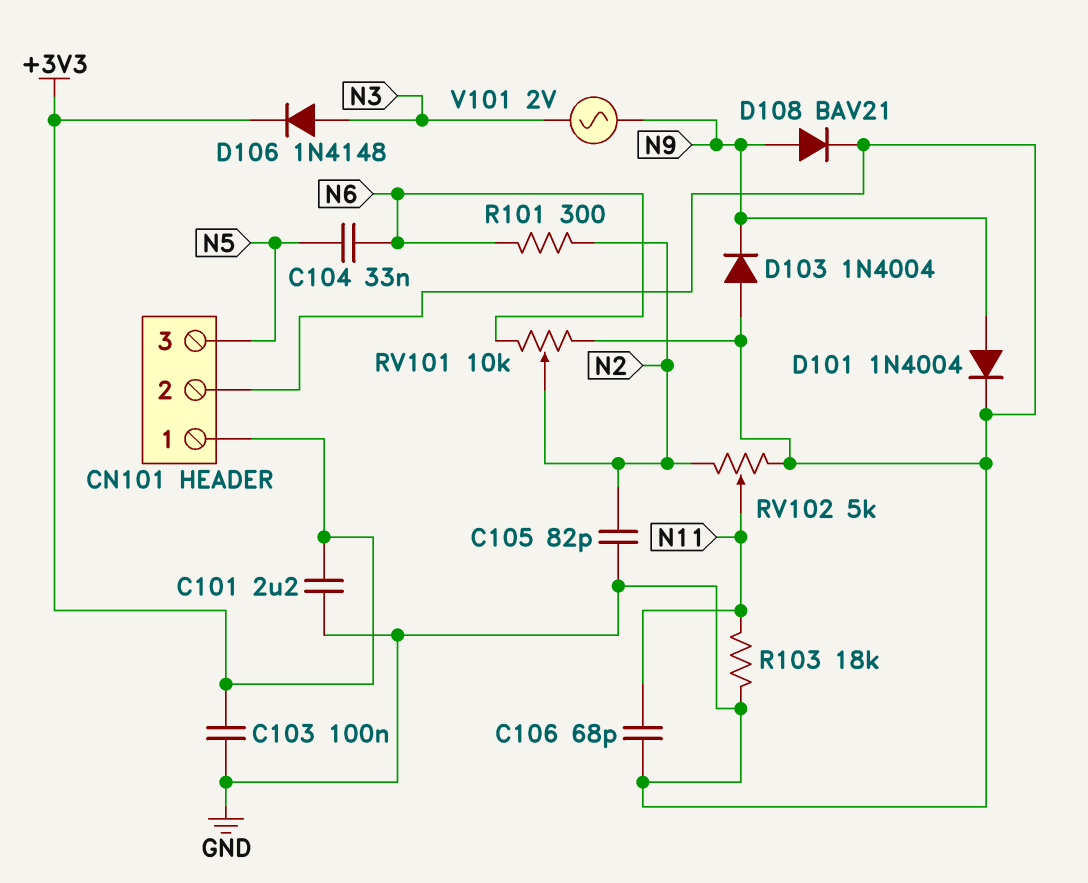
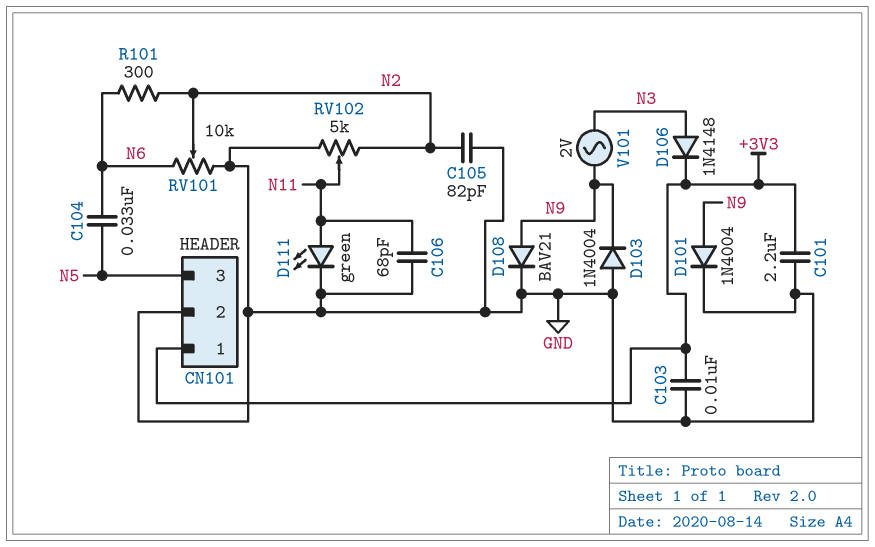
C103: 100nF (+3V3, GND) -> 10nF (+3V3, GND)
D111: none -> LED green (A N11, K GND)
R103: 18k (GND, N11) -> none

